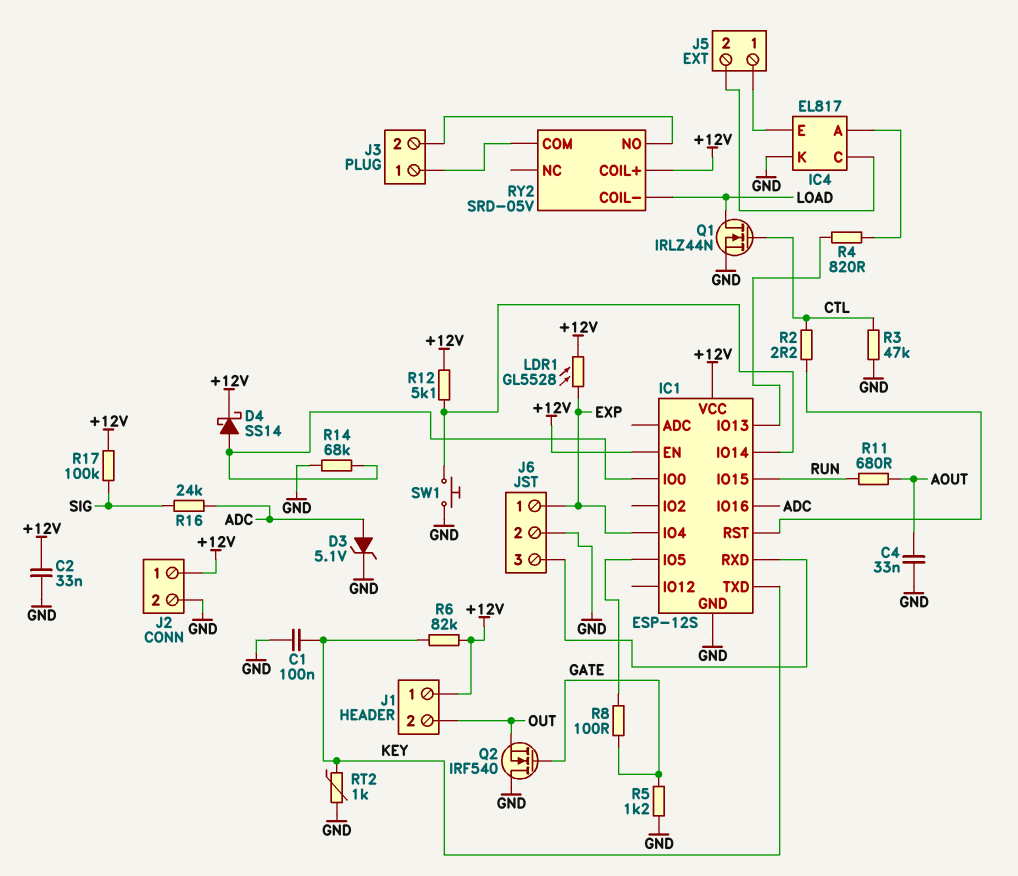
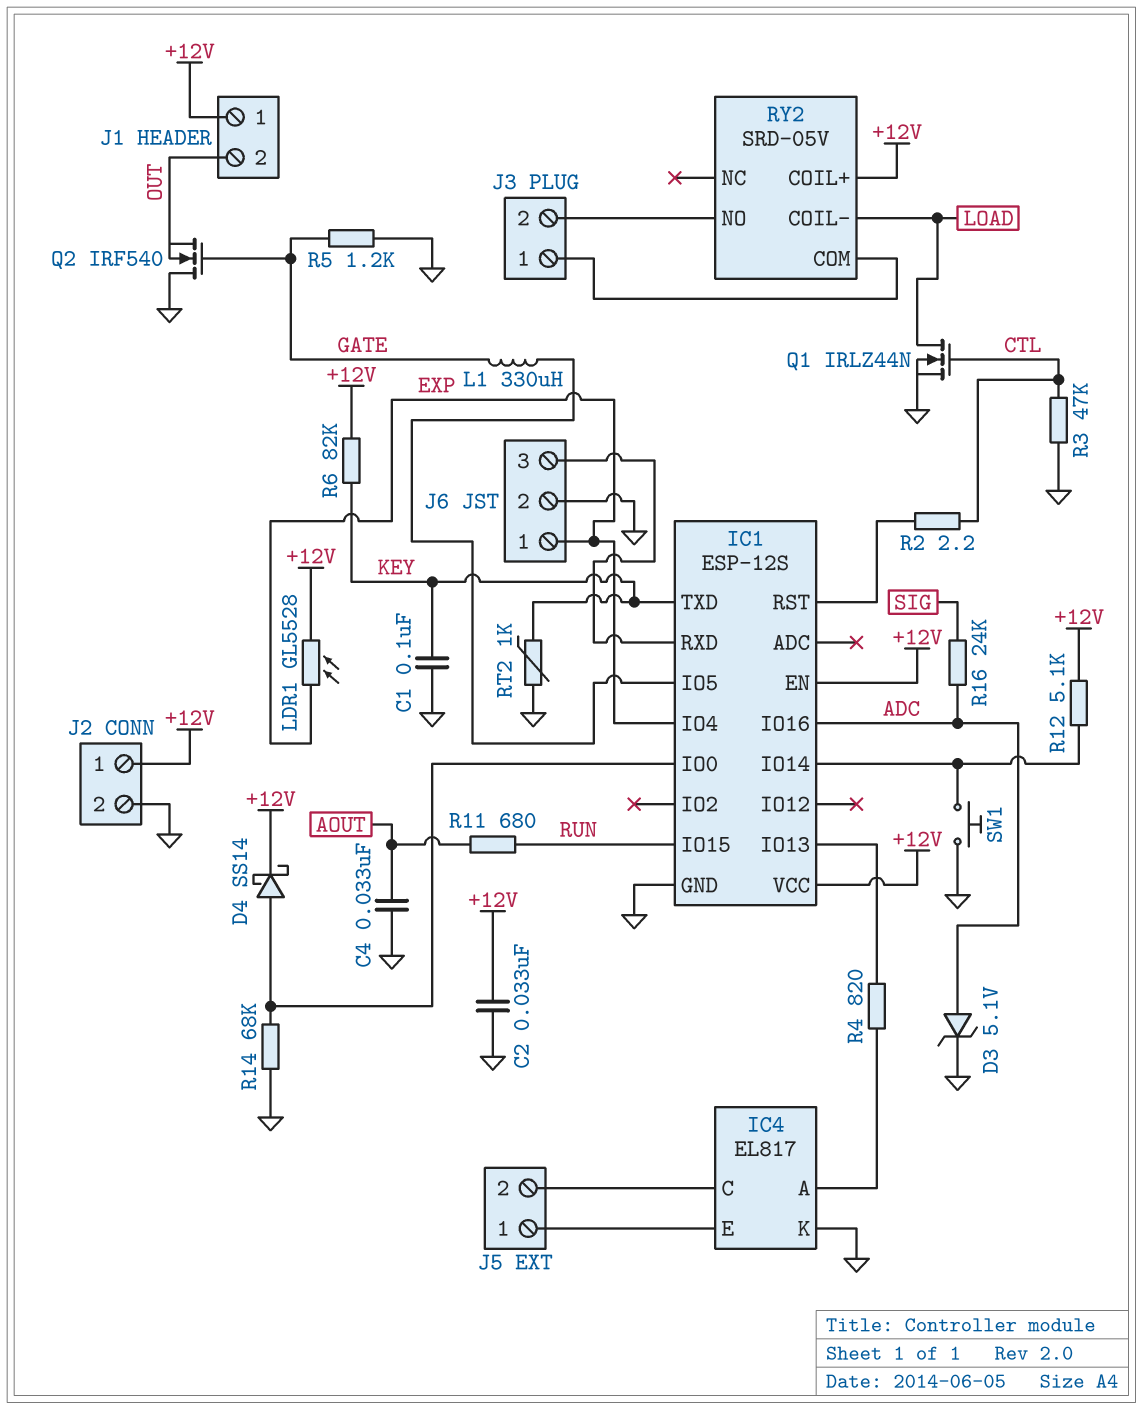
L1: none -> 330uH (GATE, IC1/IO5)
R8: 100 (GATE, IC1/IO5) -> none
R17: 100k (+12V, SIG) -> none

